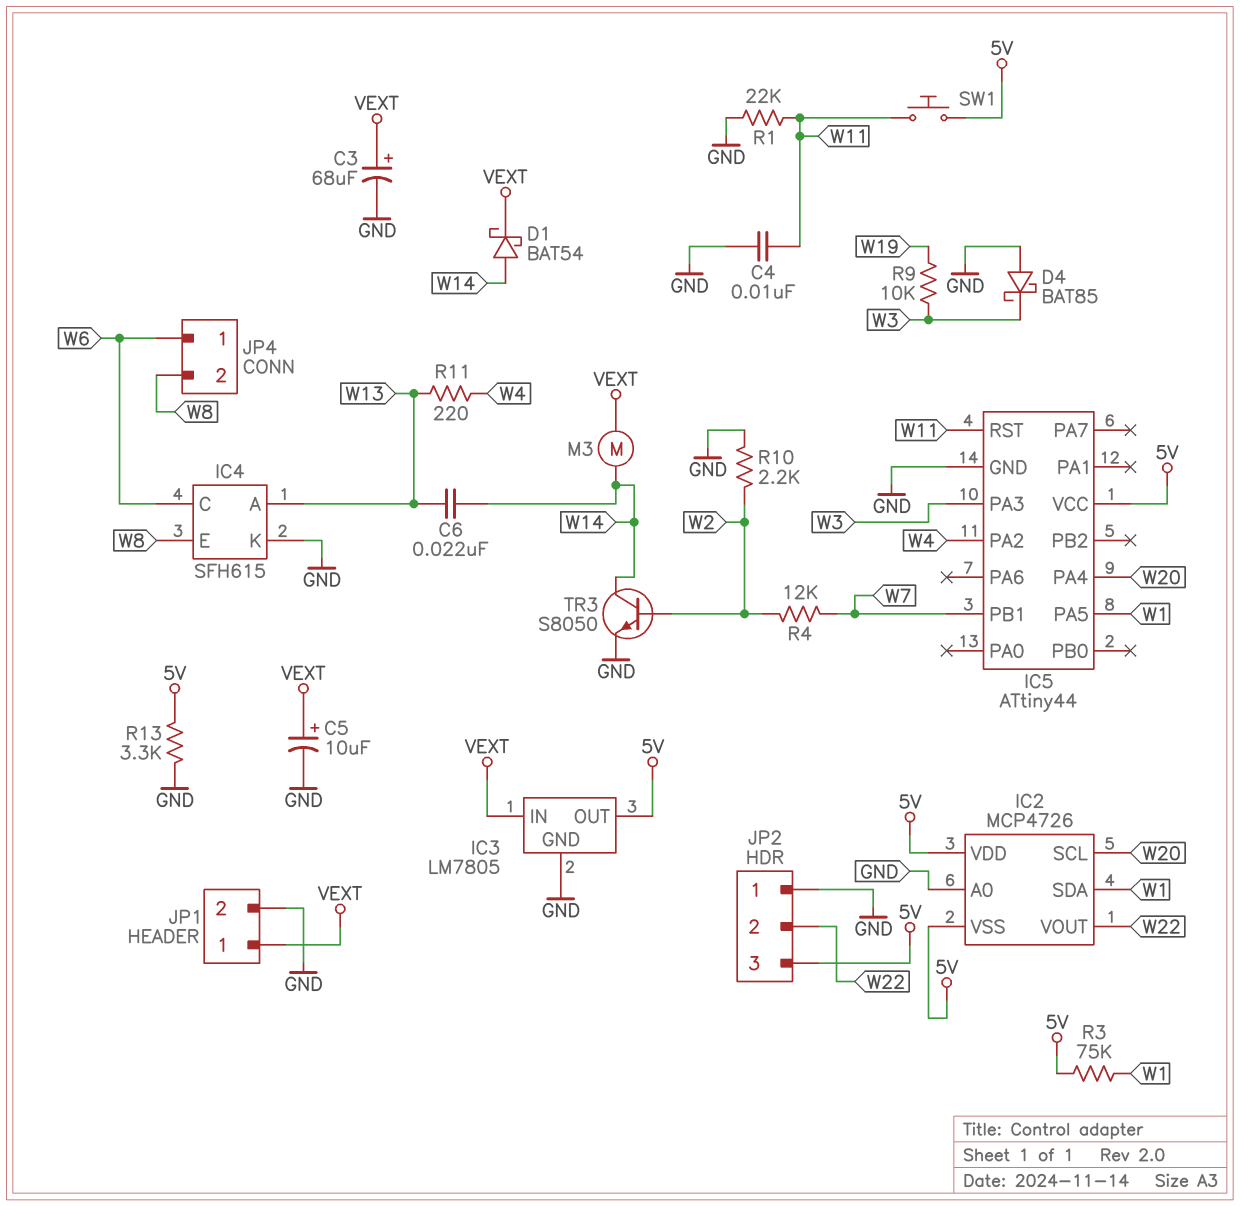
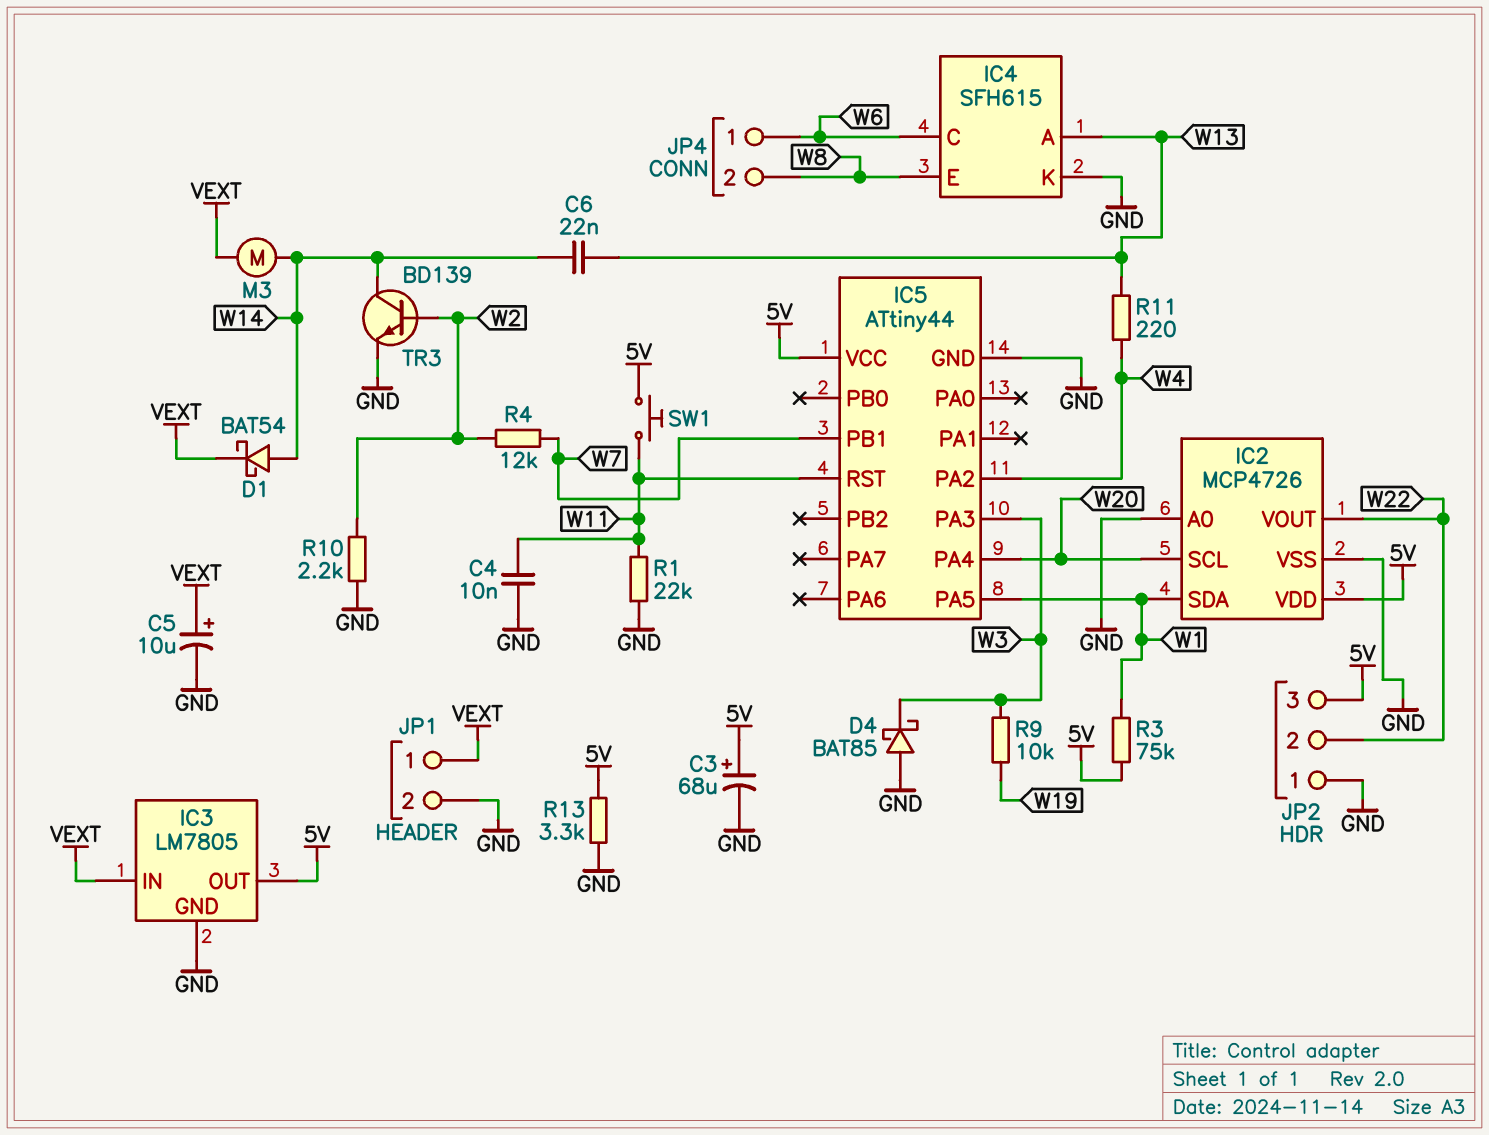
C3: 68uF (plus VEXT, minus GND) -> 68uF (plus 5V, minus GND)
IC2 pin VSS: 5V -> GND
TR3: NPN S8050 (B W2, C W14, E GND) -> NPN BD139 (B W2, C W14, E GND)

